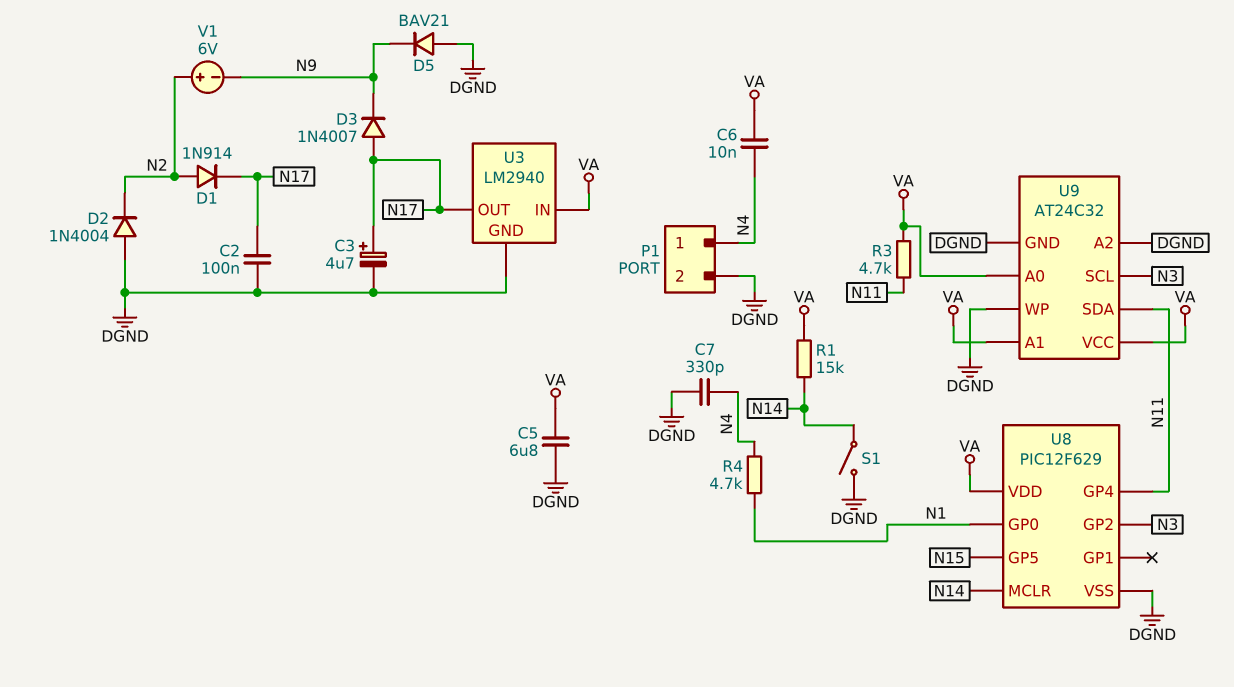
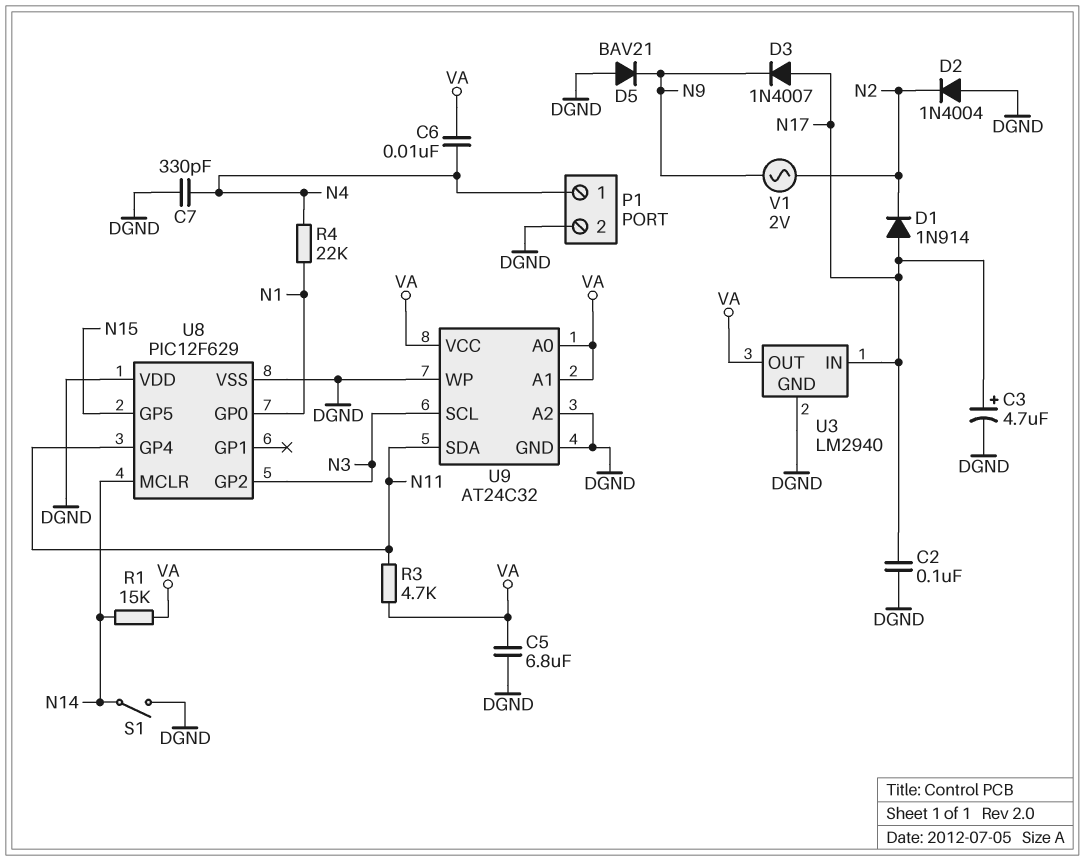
D1: diode 1N914 (A N2, K N17) -> diode 1N914 (A N17, K N2)
R4: 4.7k (N1, N4) -> 22k (N1, N4)
U3 pin IN: VA -> N17
U3 pin OUT: N17 -> VA
U8 pin VDD: VA -> DGND
V1: 6V (plus N2, minus N9) -> AC 2V (N2, N9)

